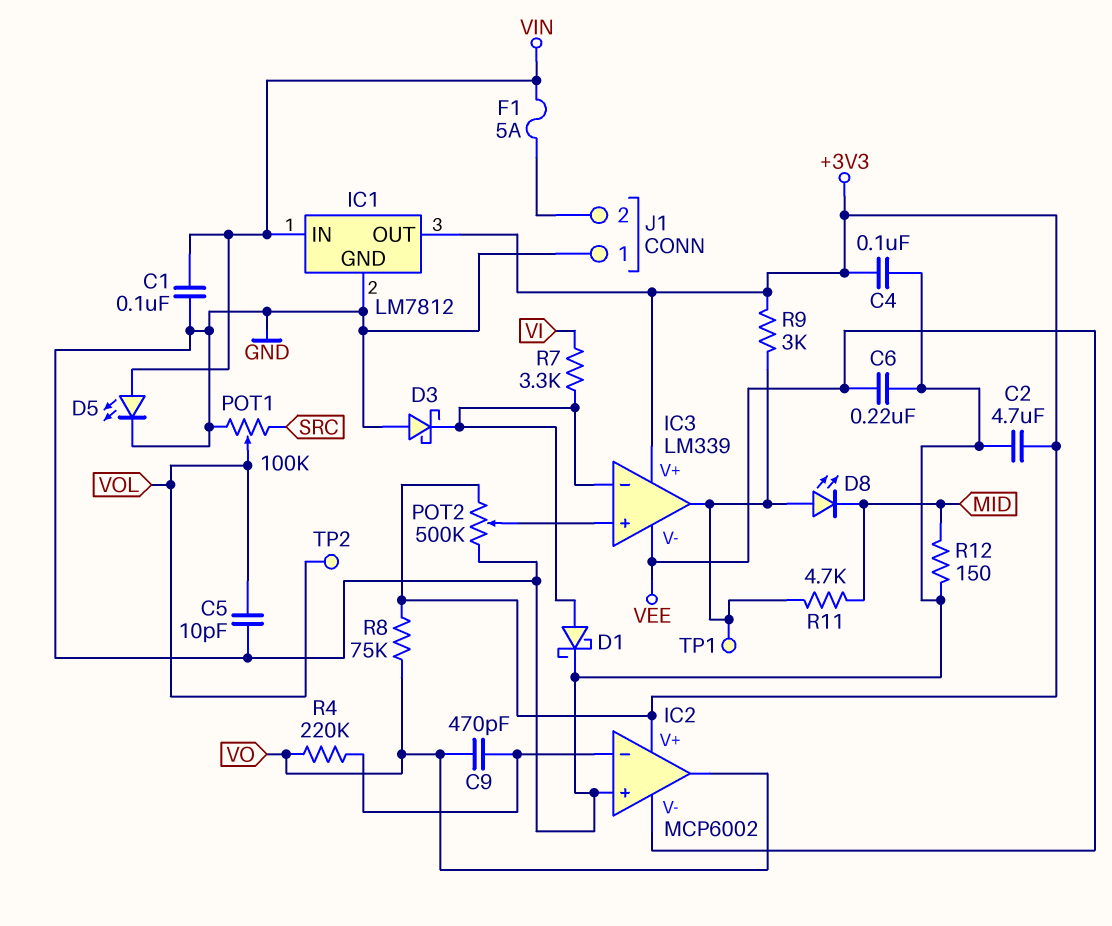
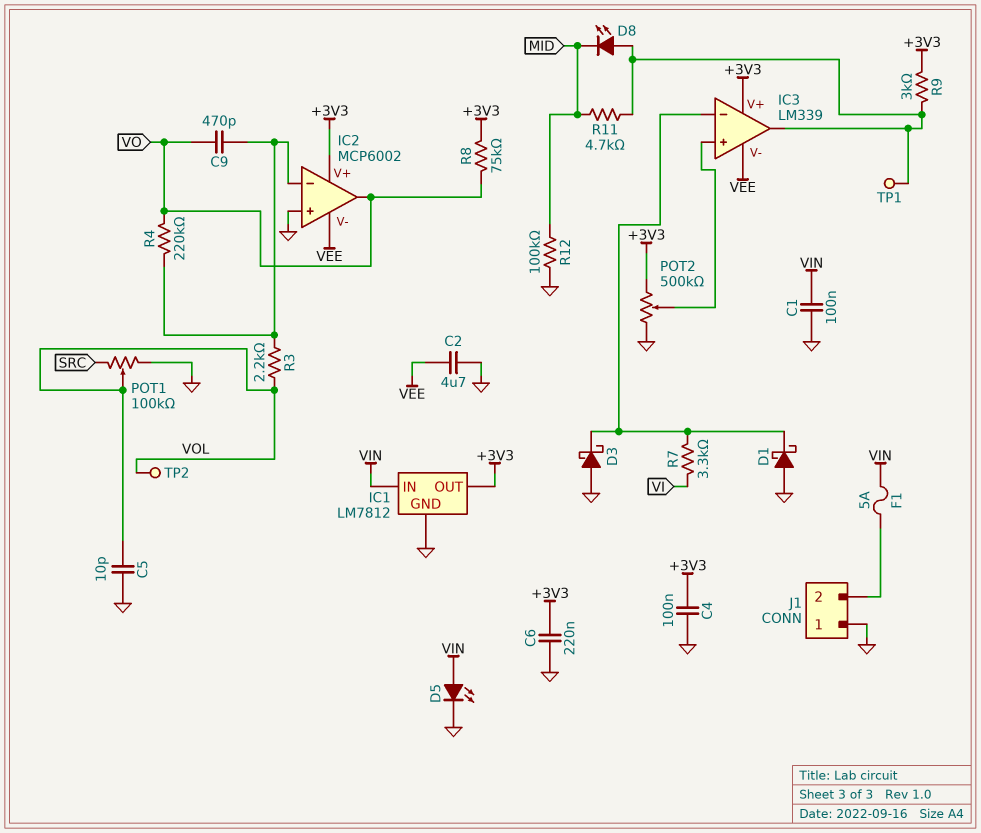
C2: 4.7uF (+3V3, GND) -> 4.7uF (GND, VEE)
C6: 220nF (GND, VEE) -> 220nF (+3V3, GND)
D1: schottky (A IC3/in-, K GND) -> schottky (A GND, K IC3/in-)
R3: none -> 2.2k (IC2/in-, VOL)
R12: 150 (GND, MID) -> 100k (GND, MID)

